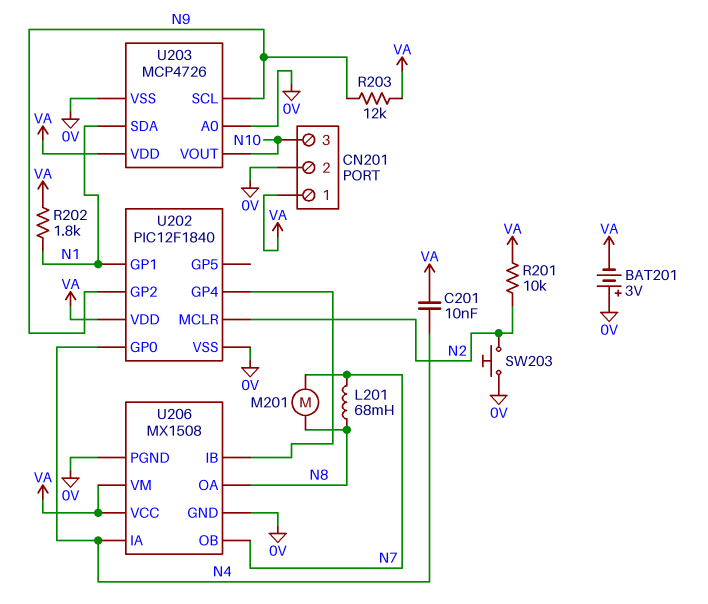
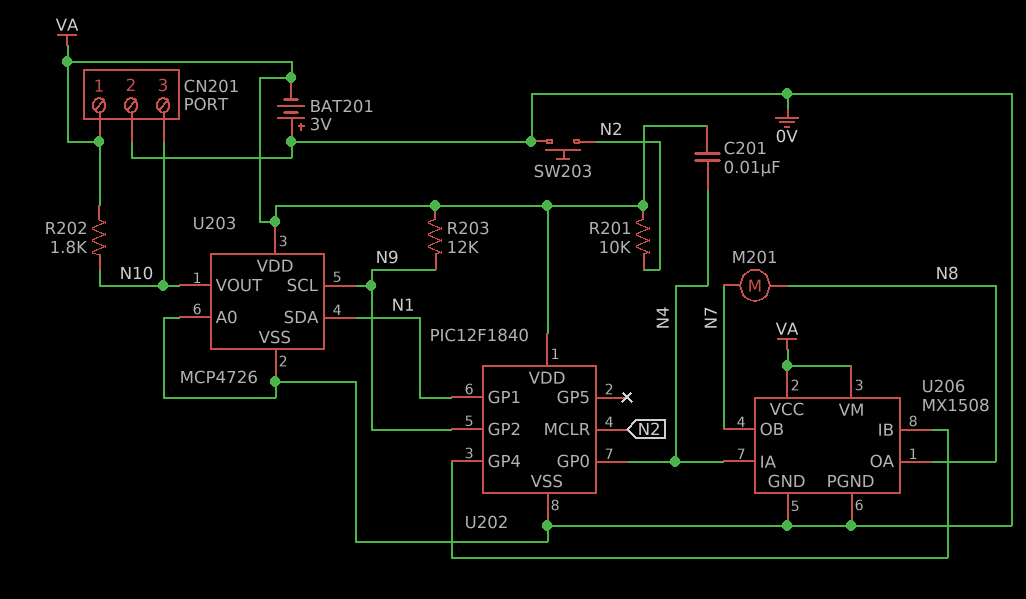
L201: 68mH (N7, N8) -> none
R202: 1.8k (N1, VA) -> 1.8k (N10, VA)

